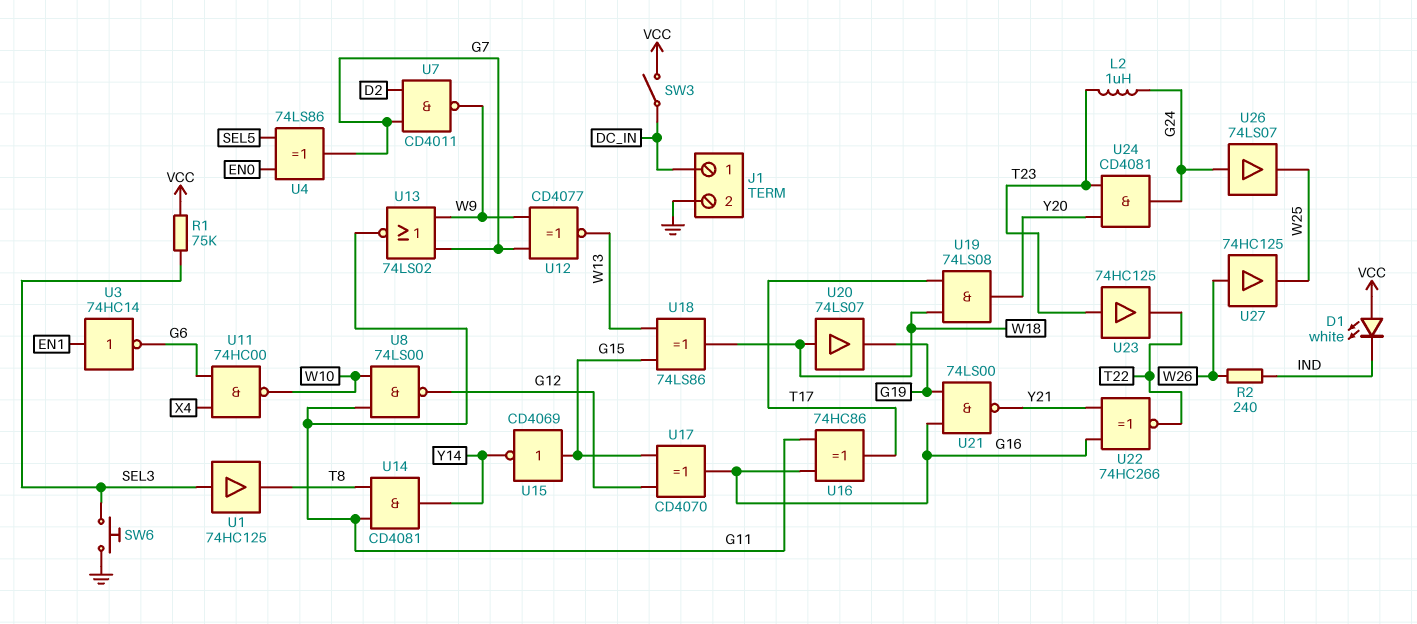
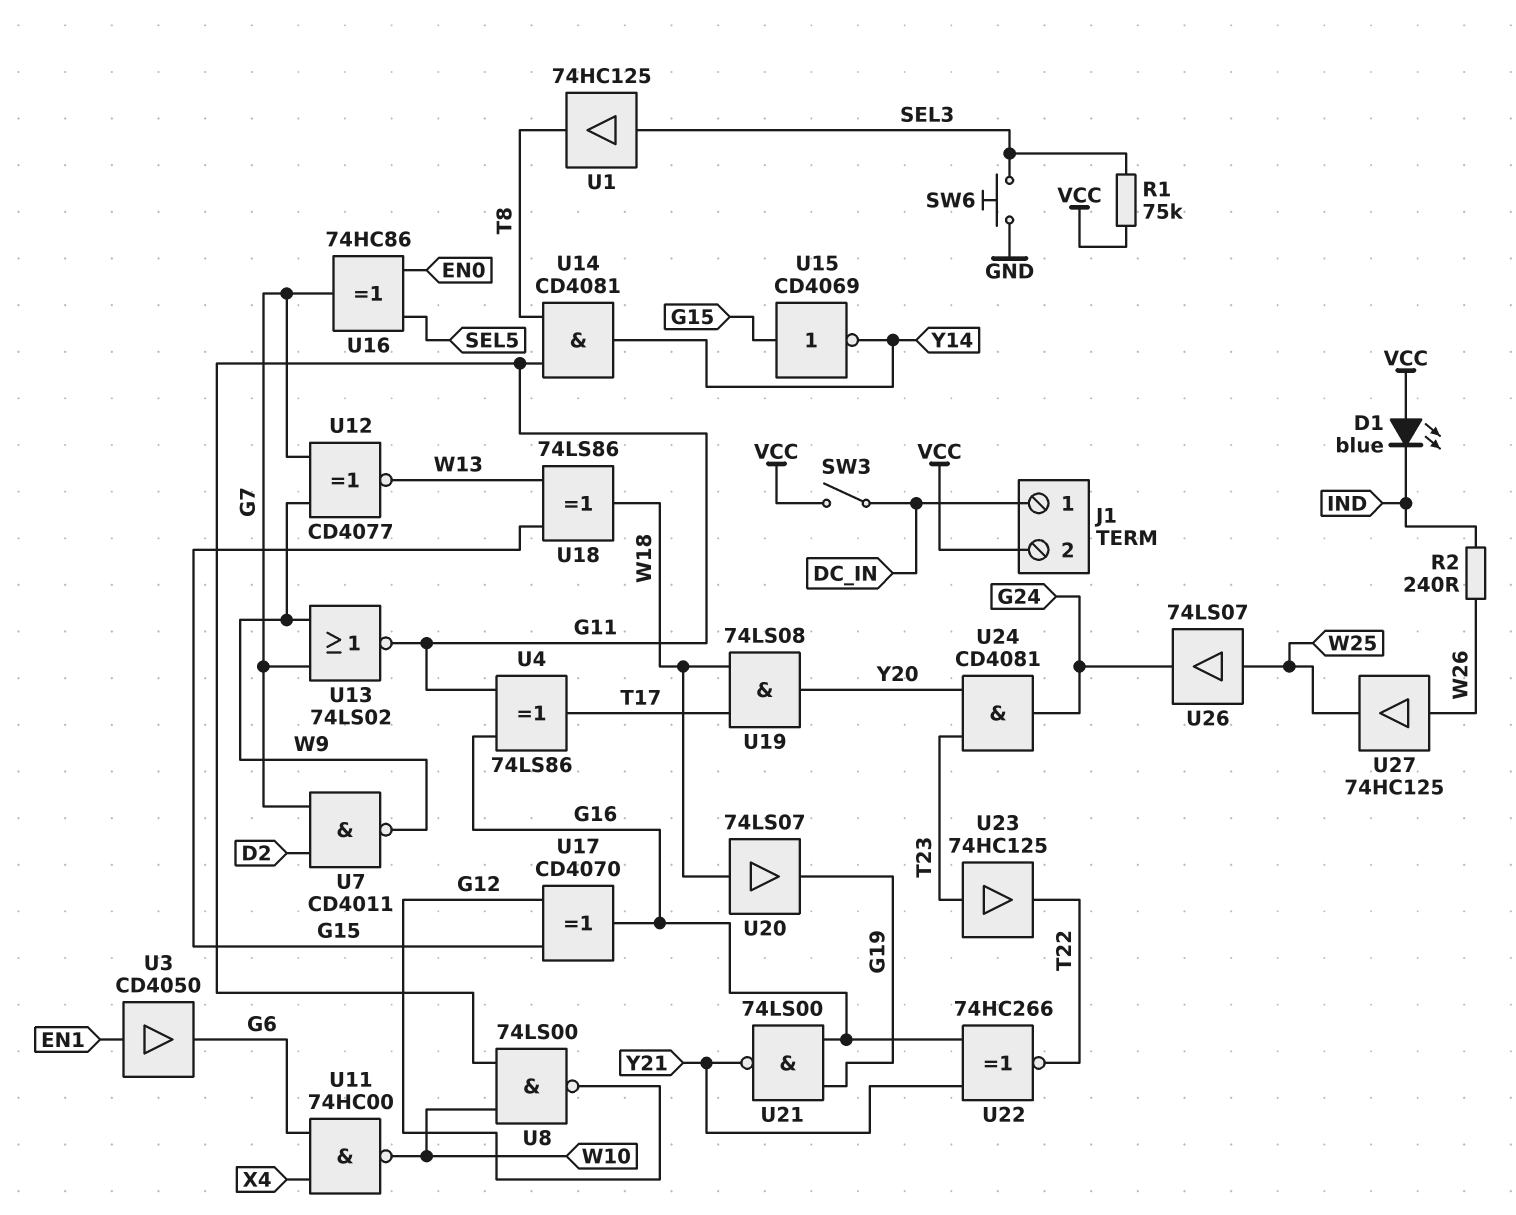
D1: LED white (A VCC, K IND) -> LED blue (A VCC, K IND)
J1 pin 2: GND -> VCC
L2: 1uH (G24, T23) -> none
U3: NOT 74HC14 (in EN1, out G6) -> buffer CD4050 (in EN1, out G6)
U4: XOR 74LS86 (in EN0, in SEL5, out G7) -> XOR 74LS86 (in G11, in G16, out T17)
U16: XOR 74HC86 (in G11, in G16, out T17) -> XOR 74HC86 (in EN0, in SEL5, out G7)
U26: buffer 74LS07 (in G24, out W25) -> buffer 74LS07 (in W25, out G24)

